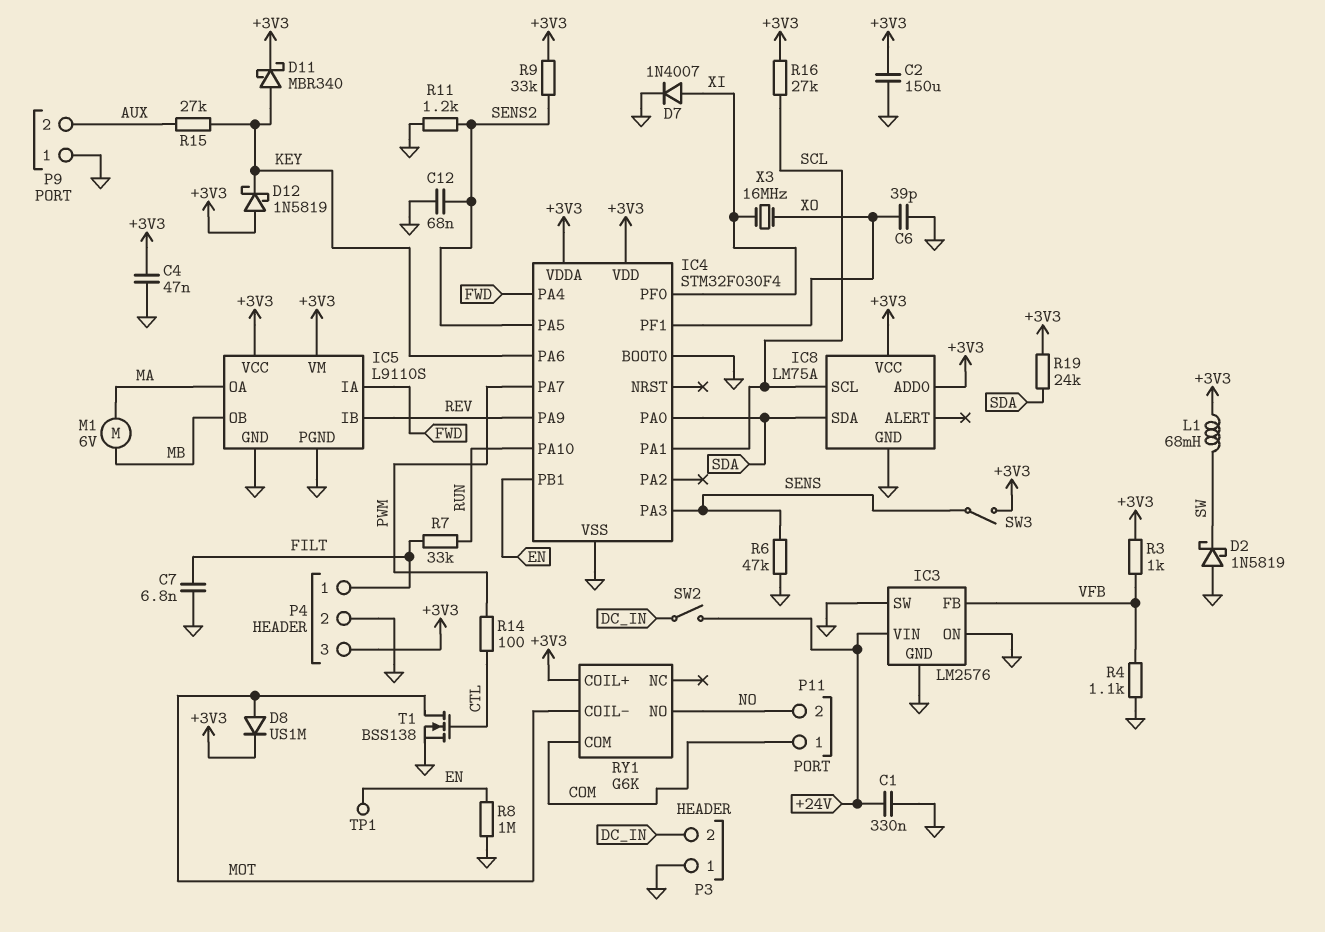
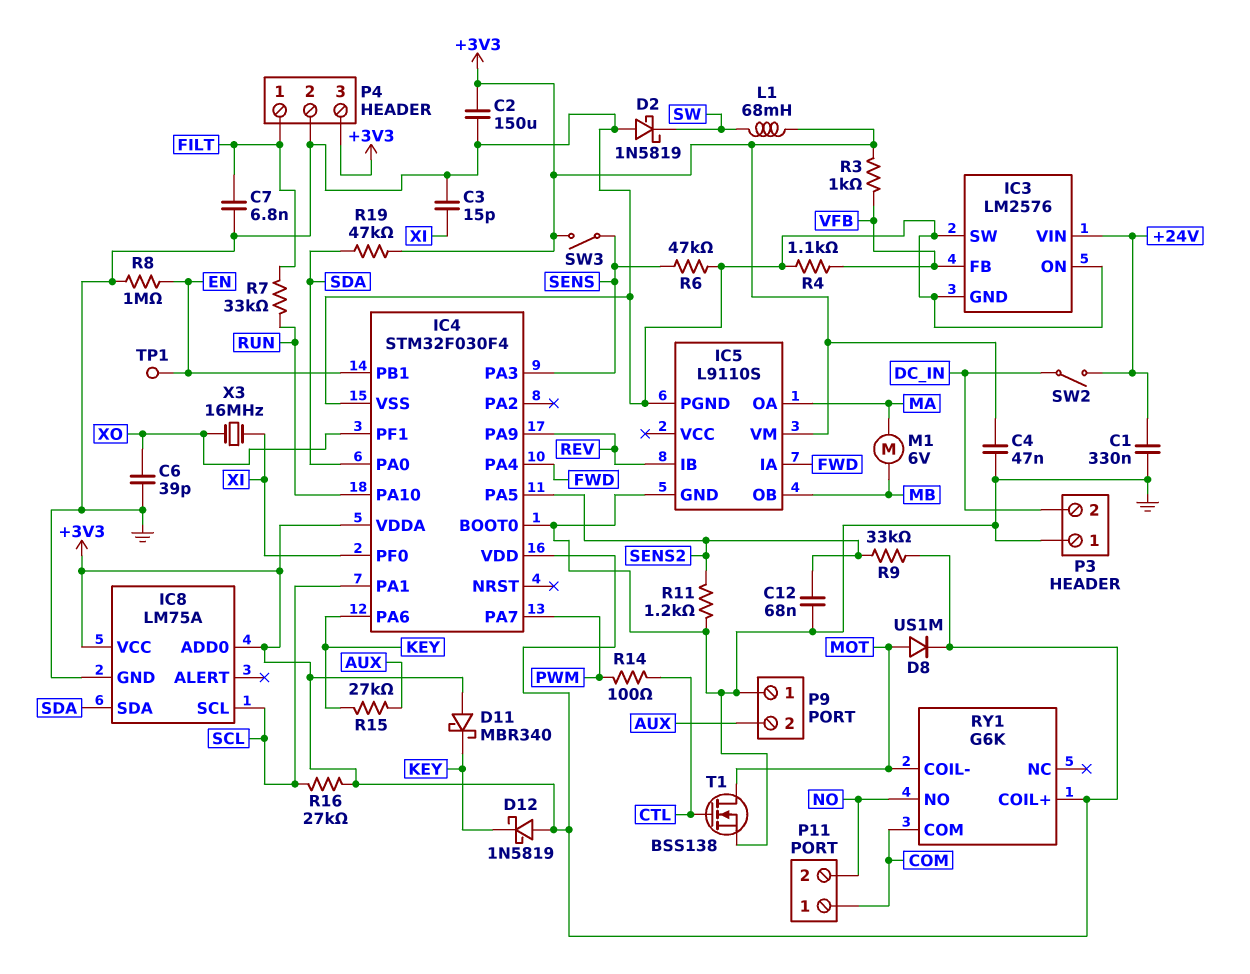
C3: none -> 15pF (GND, XI)
D7: diode 1N4007 (A XI, K GND) -> none
D11: schottky MBR340 (A KEY, K +3V3) -> schottky MBR340 (A +3V3, K KEY)
IC5 pin VCC: +3V3 -> none
R19: 24k (+3V3, SDA) -> 47k (+3V3, SDA)

